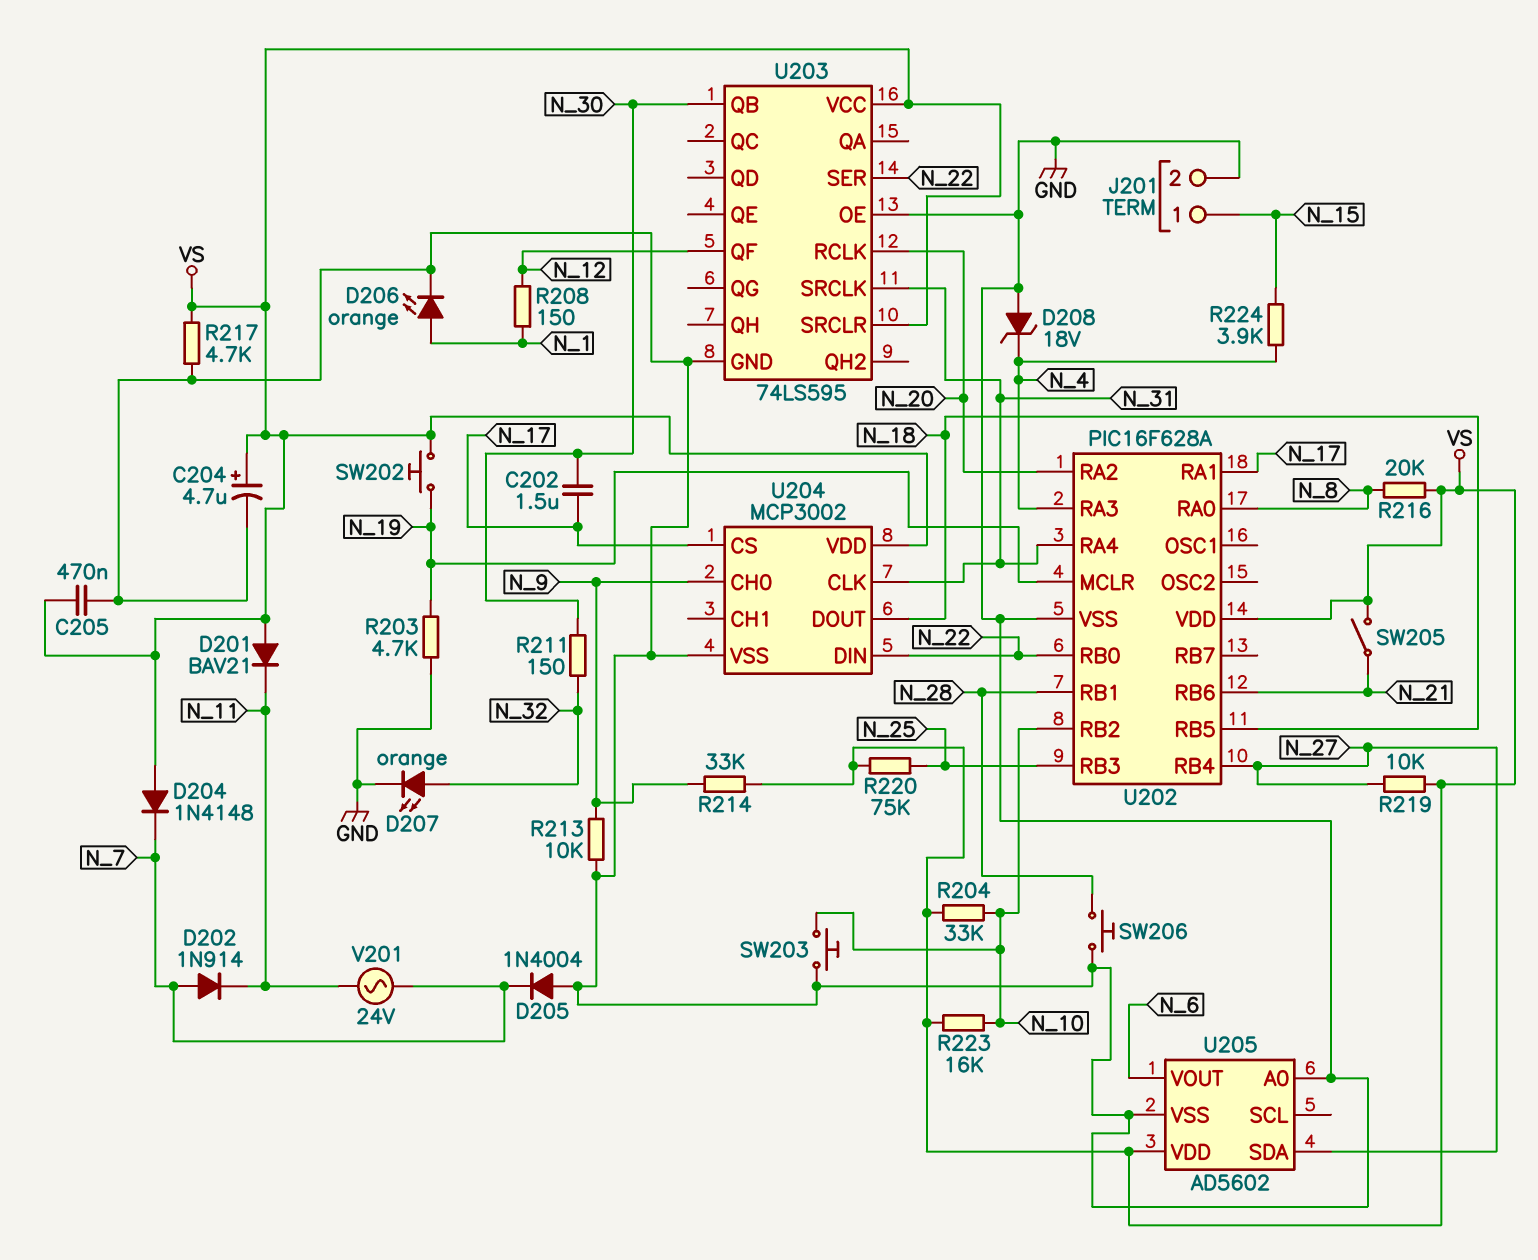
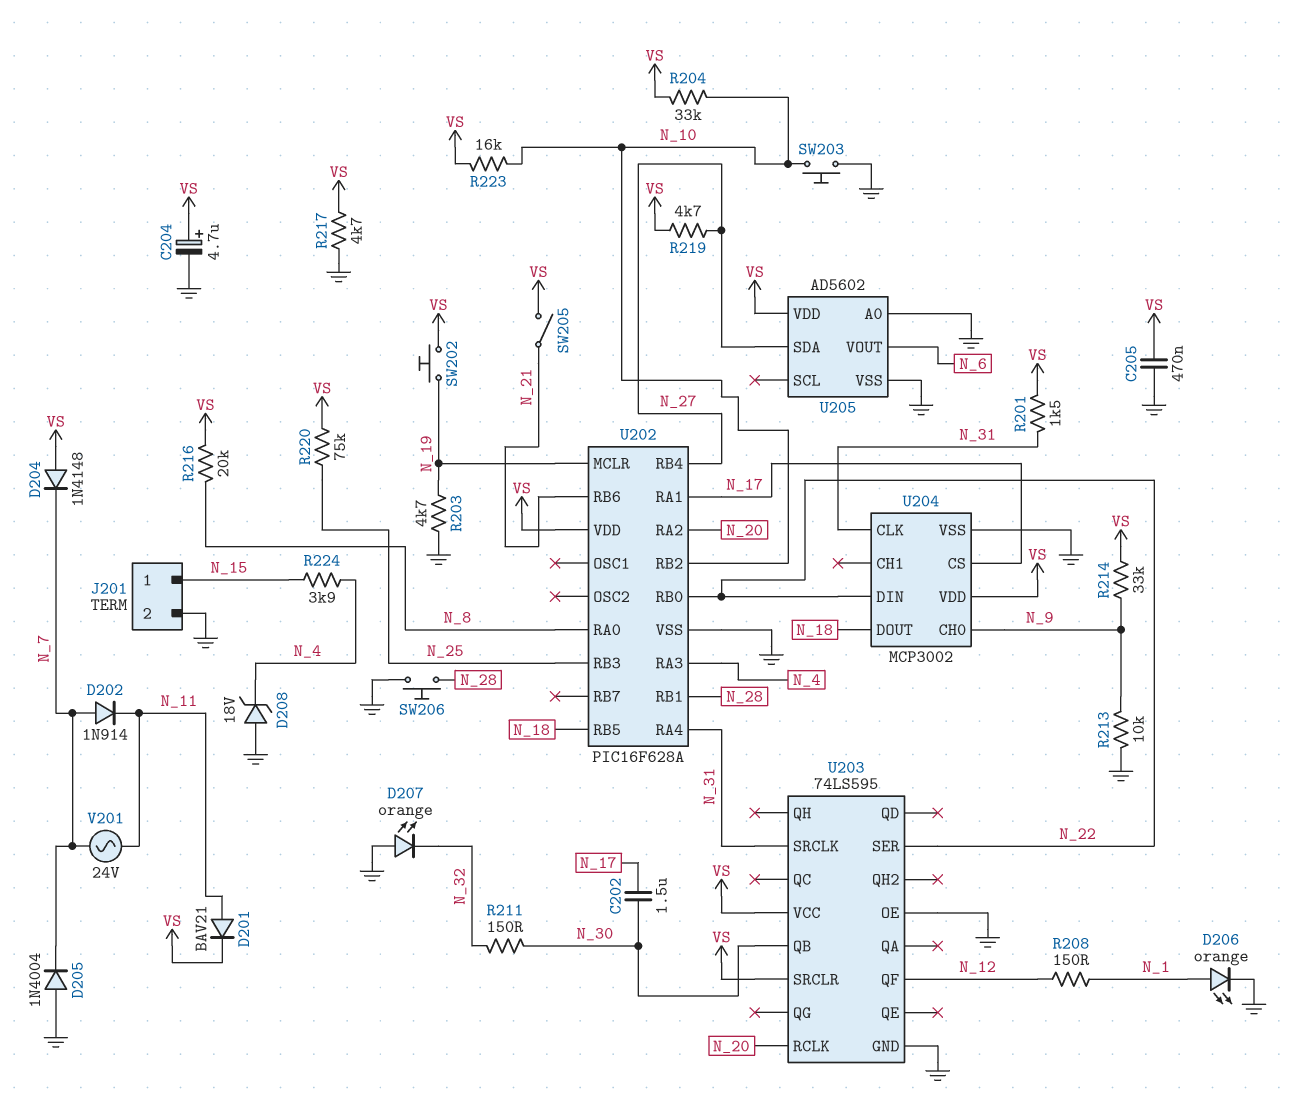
D201: diode BAV21 (A VS, K N_11) -> diode BAV21 (A N_11, K VS)
D207: LED orange (A N_32, K GND) -> LED orange (A GND, K N_32)
R201: none -> 1.5k (N_31, VS)
R219: 10k (N_27, VS) -> 4.7k (N_27, VS)

